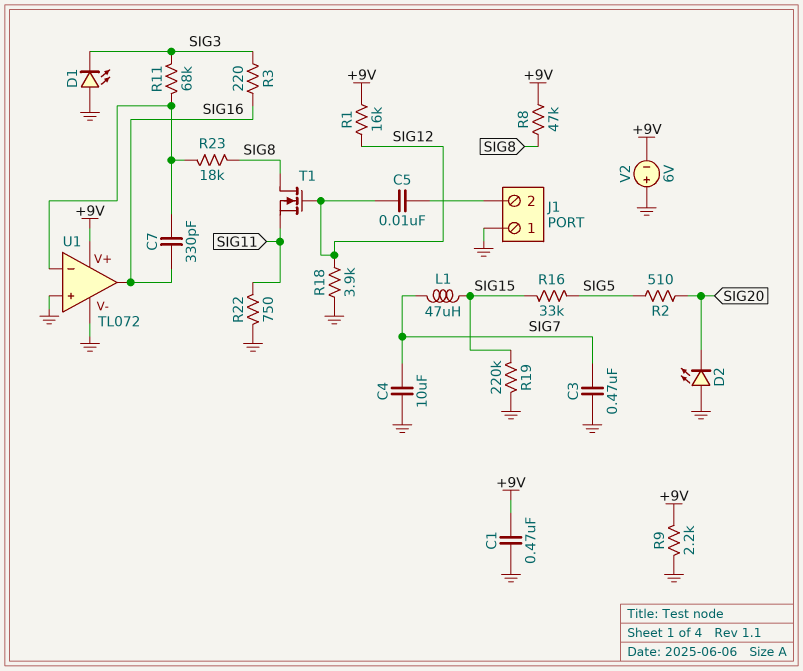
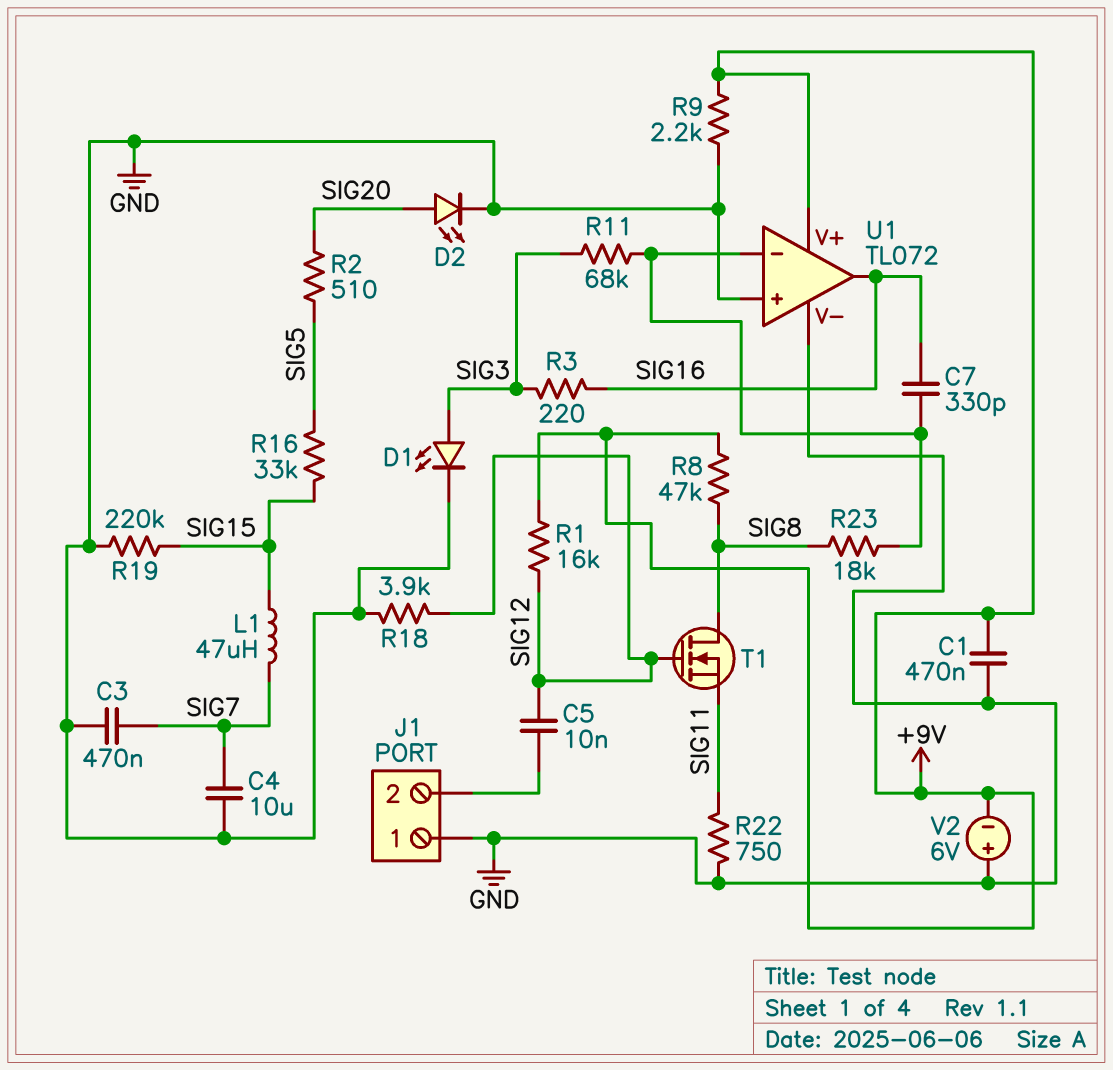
D1: LED (A GND, K SIG3) -> LED (A SIG3, K GND)
D2: LED (A GND, K SIG20) -> LED (A SIG20, K GND)

